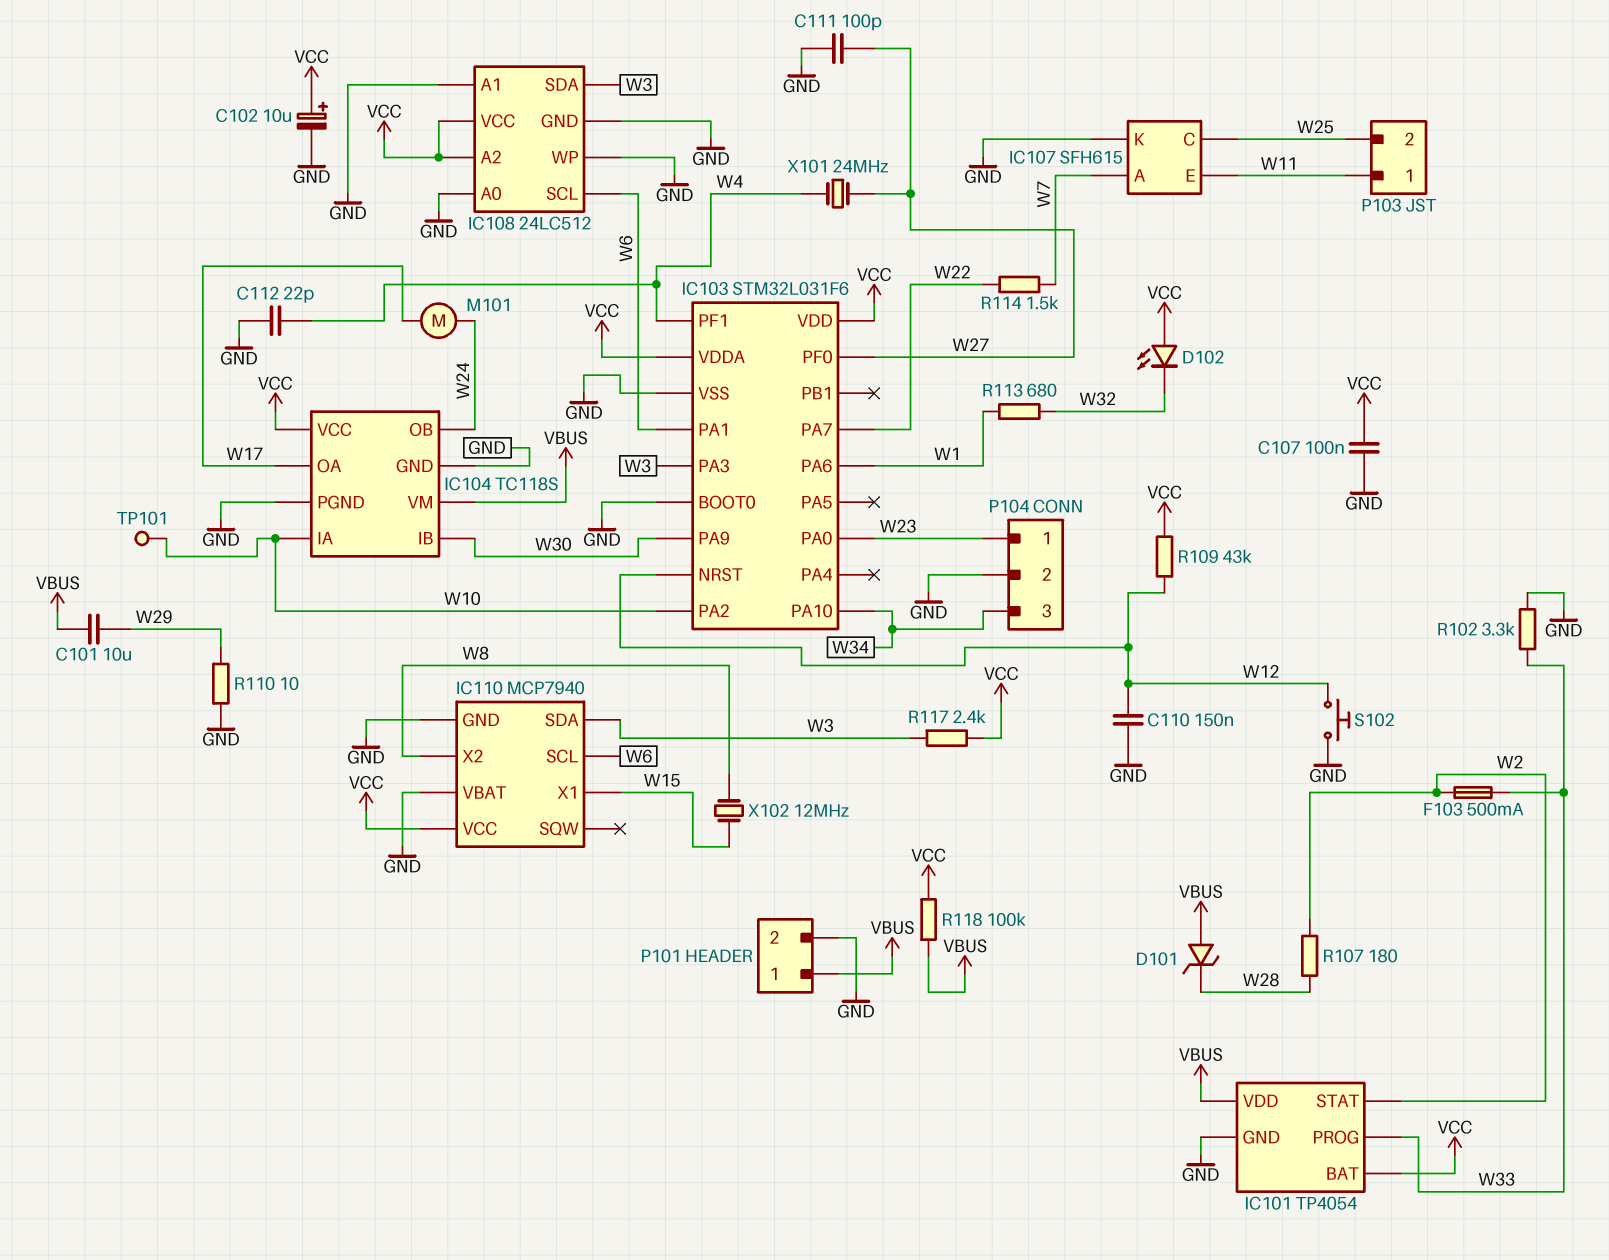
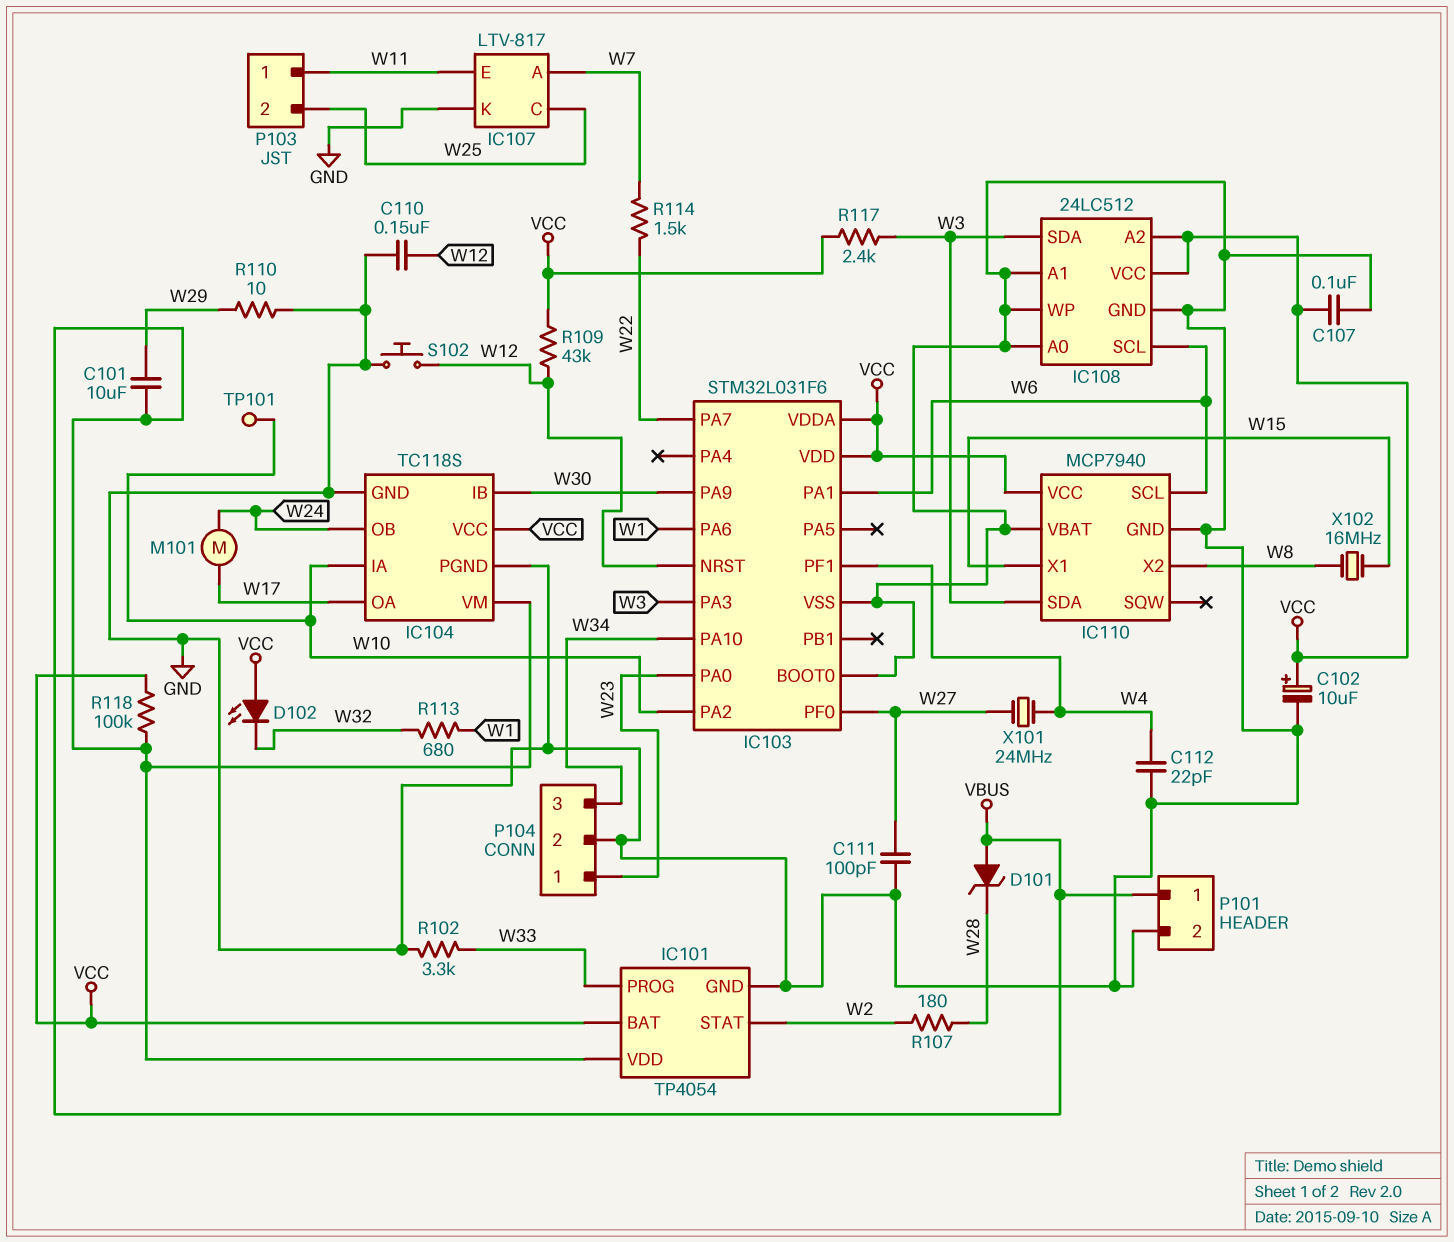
F103: 500mA (W2, W33) -> none
IC107: SFH615 -> LTV-817
X102: 12MHz (W8, W15) -> 16MHz (W8, W15)

